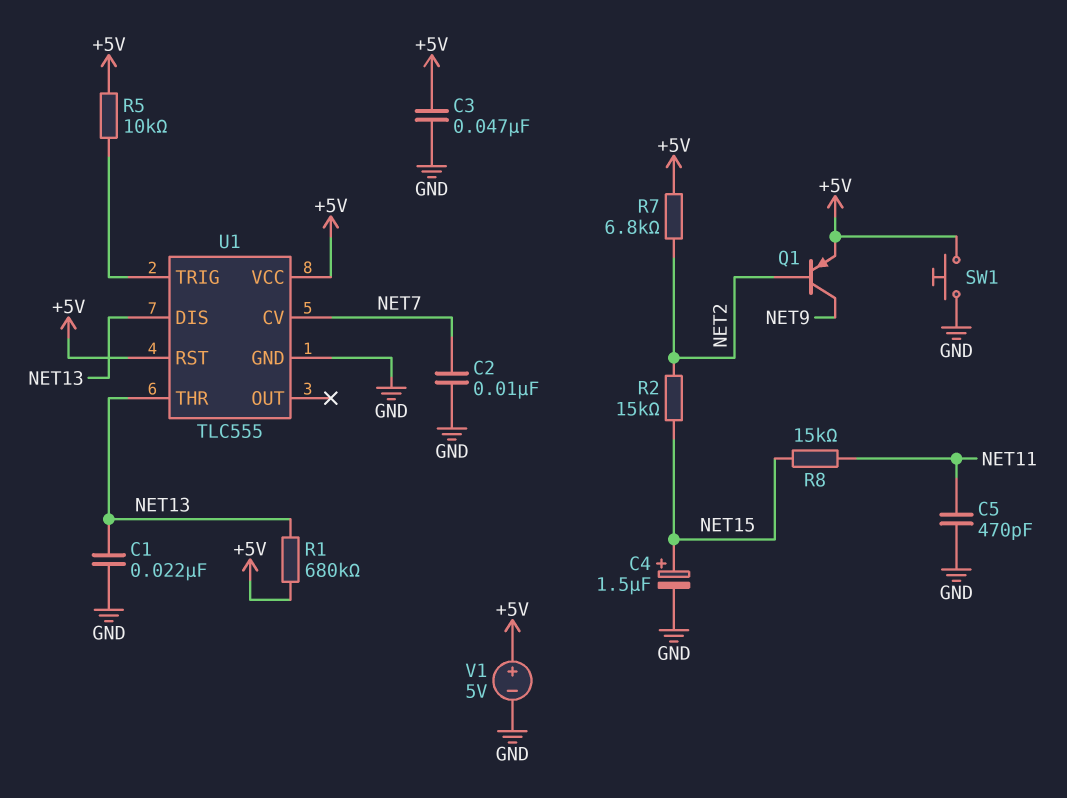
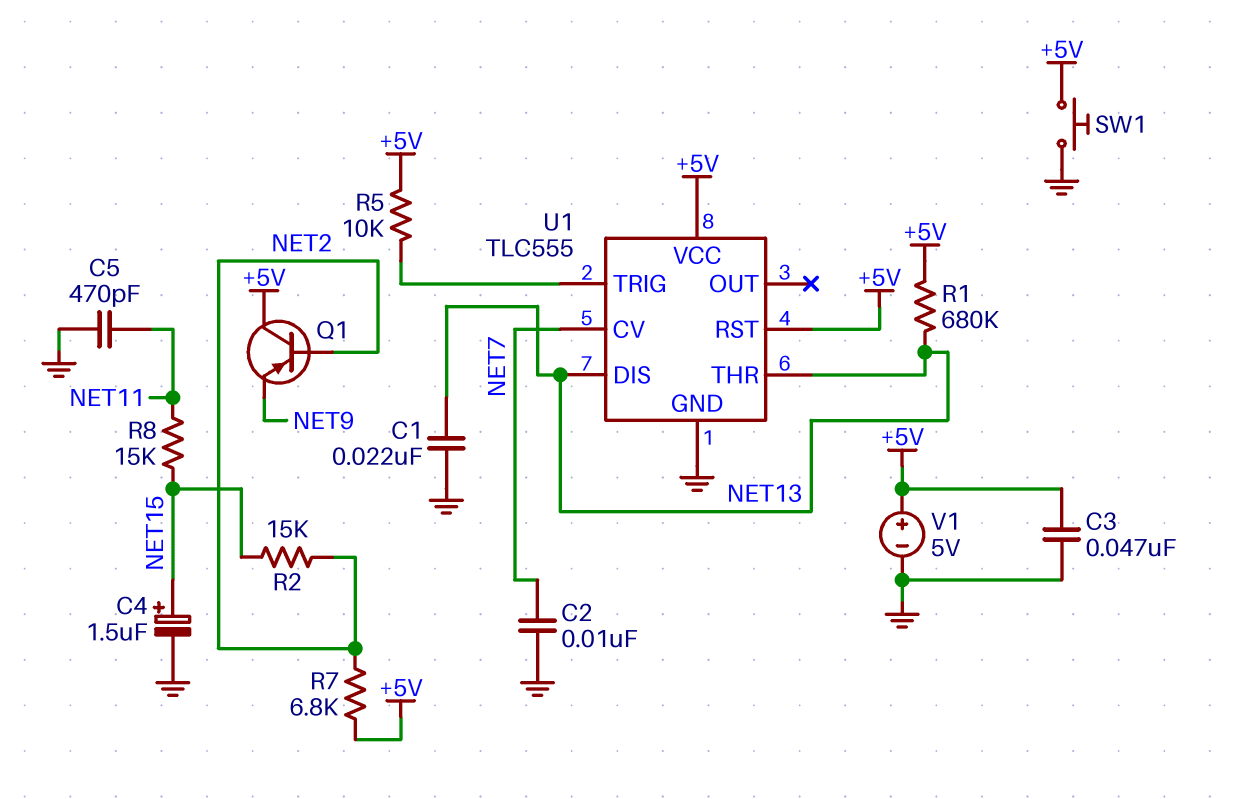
Q1: PNP (B NET2, C NET9, E +5V) -> PNP (B NET2, C +5V, E NET9)

